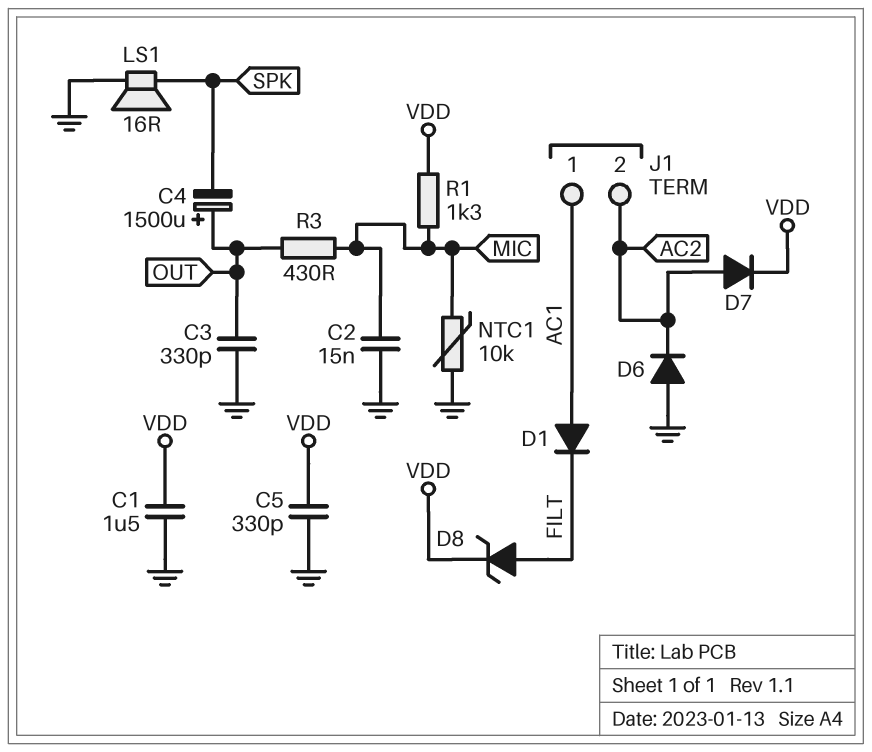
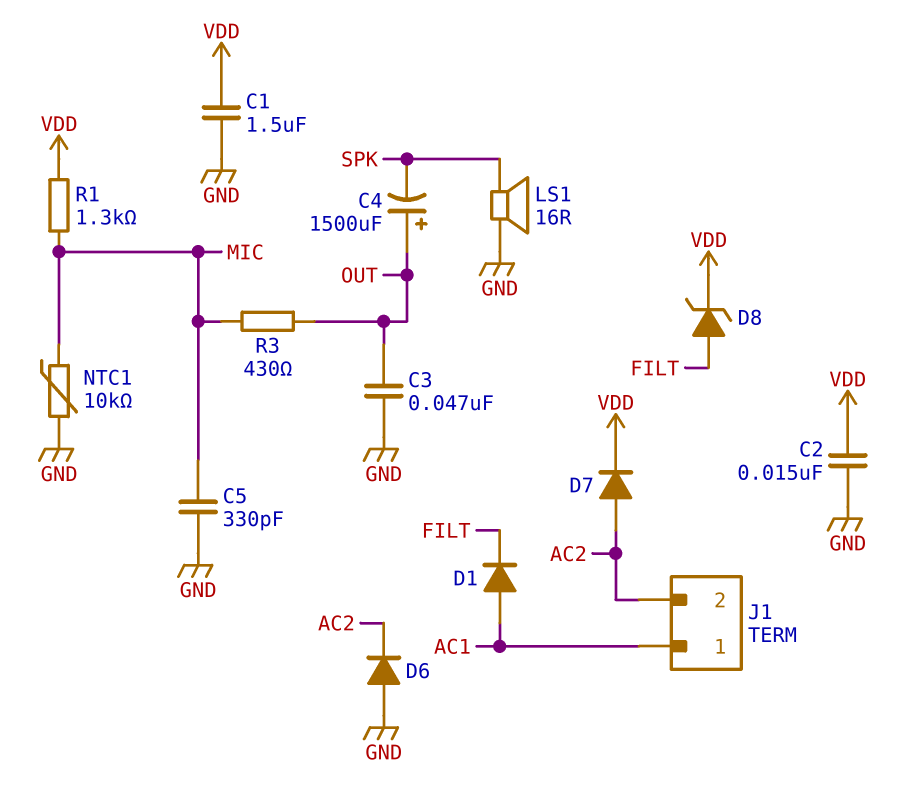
C2: 15nF (GND, MIC) -> 15nF (GND, VDD)
C3: 330pF (GND, OUT) -> 47nF (GND, OUT)
C5: 330pF (GND, VDD) -> 330pF (GND, MIC)

